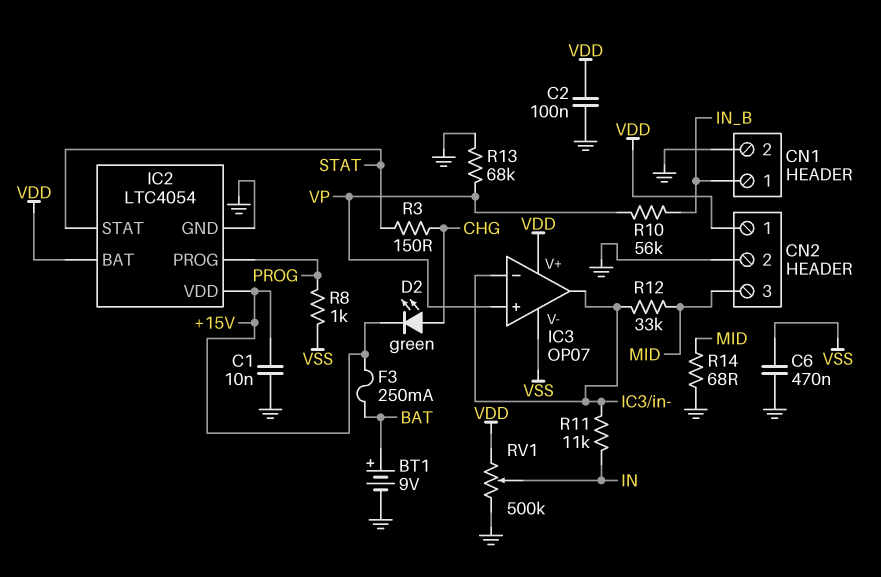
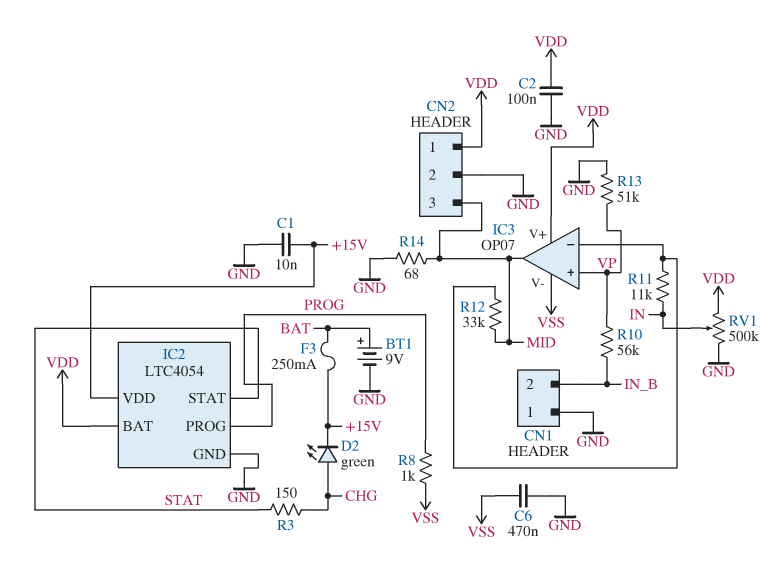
CN1 pin 1: IN_B -> GND
CN1 pin 2: GND -> IN_B
IC3 pin out: IC3/in- -> MID
R13: 68k (GND, VP) -> 51k (GND, VP)

